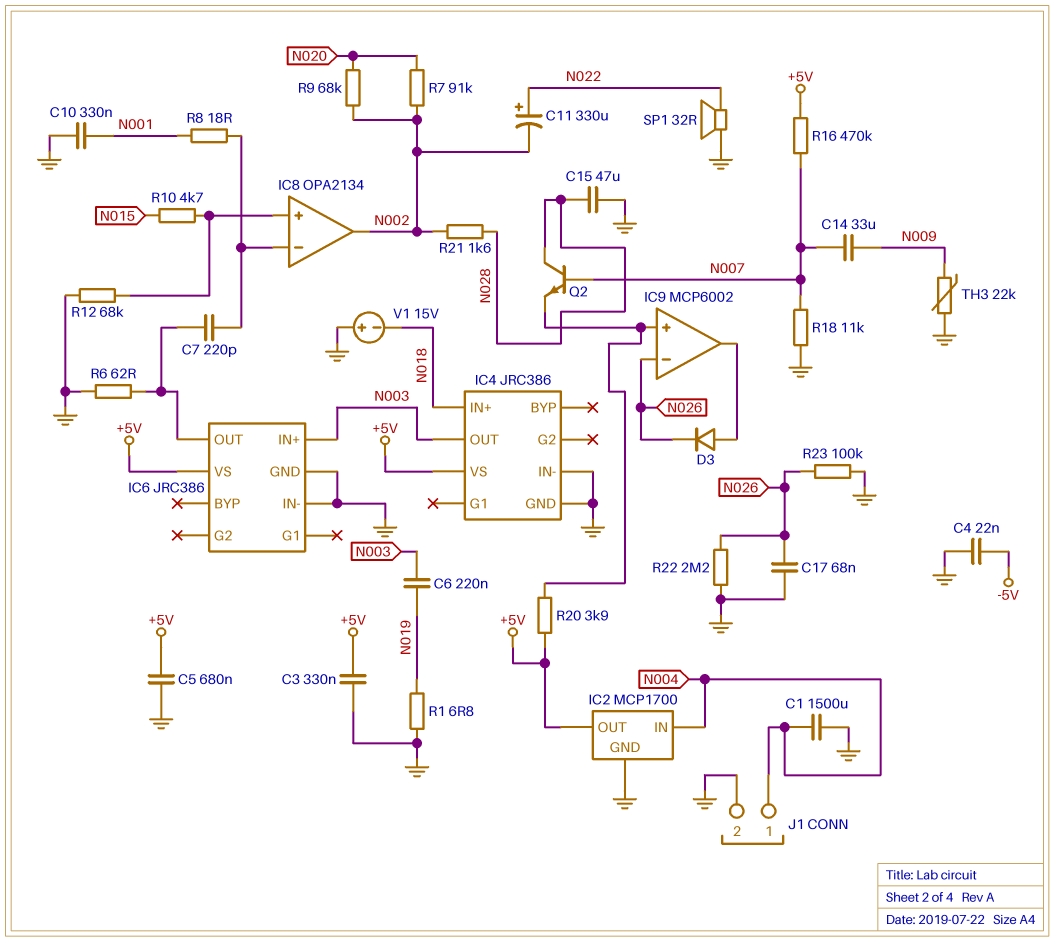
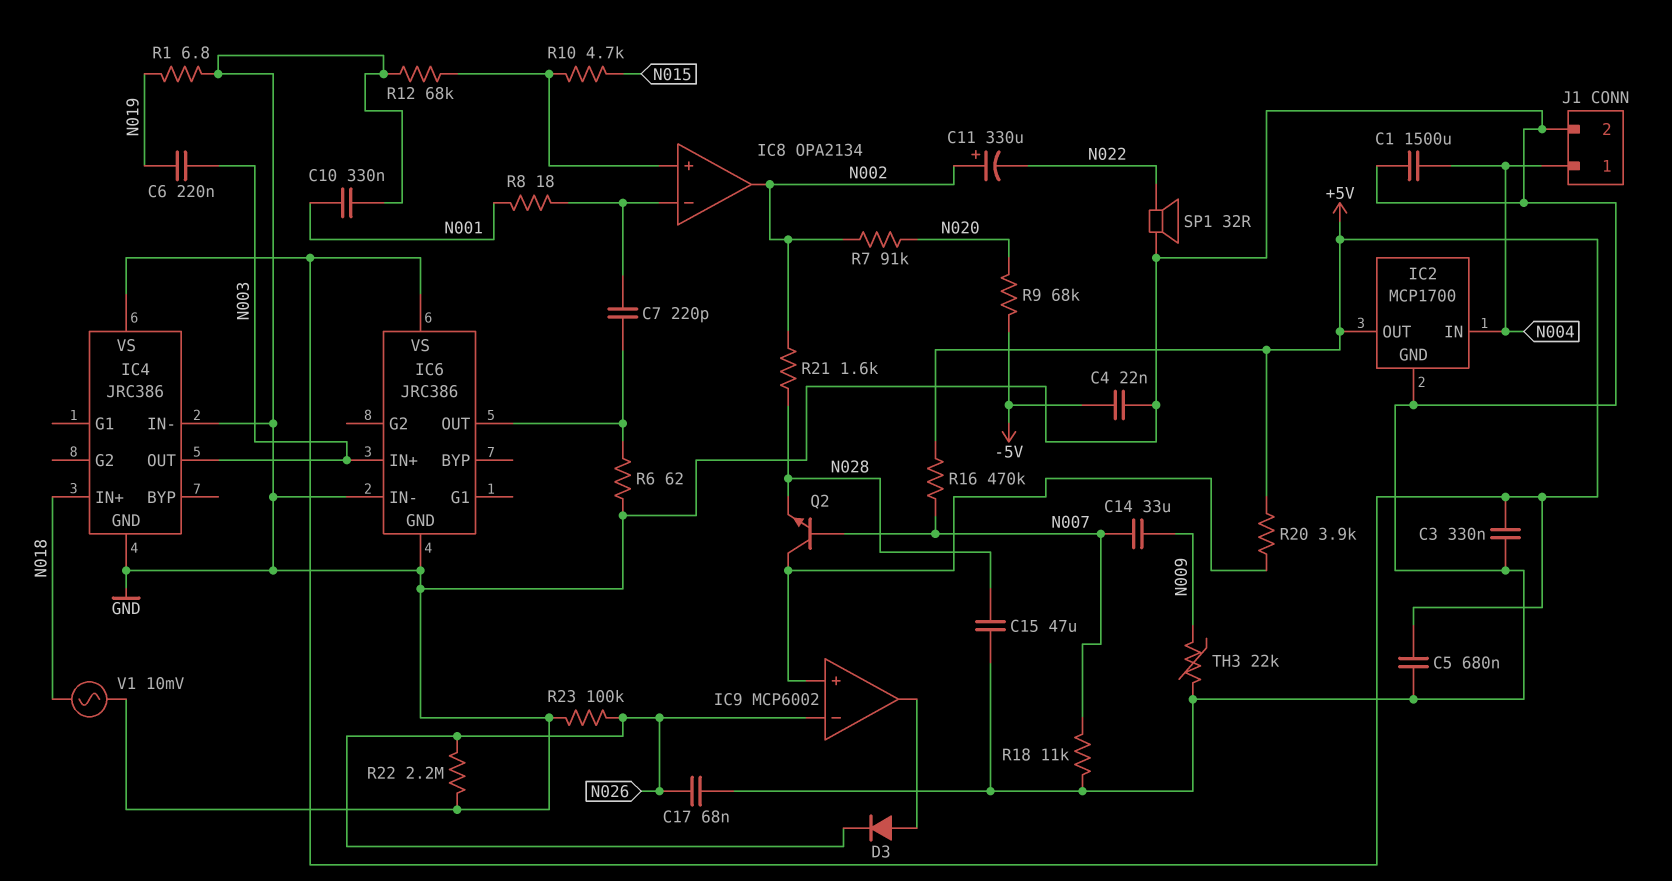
C11: 330uF (plus N022, minus N002) -> 330uF (plus N002, minus N022)
Q2: NPN (B N007, C N028, E IC9/in+) -> NPN (B N007, C IC9/in+, E N028)
R9: 68k (N002, N020) -> 68k (-5V, N020)
V1: 15V (plus GND, minus N018) -> AC 10mV (GND, N018)

